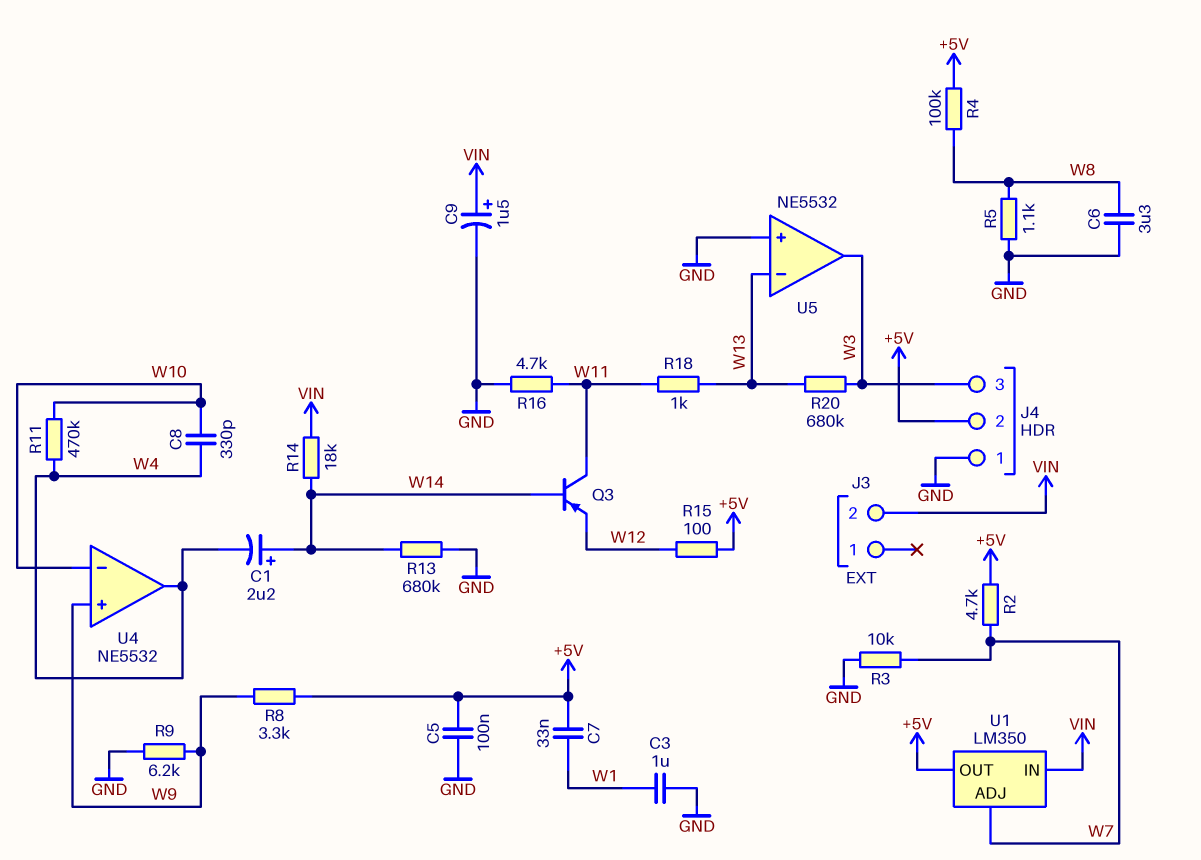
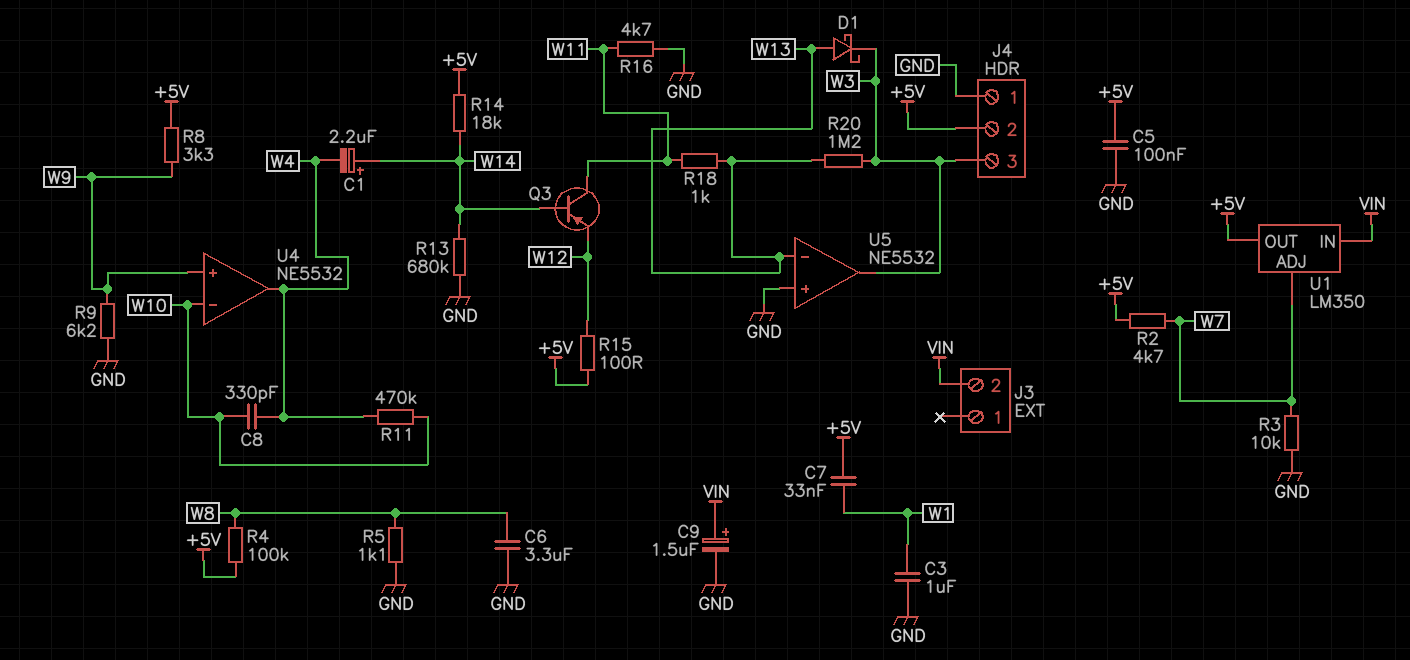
D1: none -> schottky (A W13, K W3)
R14: 18k (VIN, W14) -> 18k (+5V, W14)
R20: 680k (W3, W13) -> 1.2M (W3, W13)

